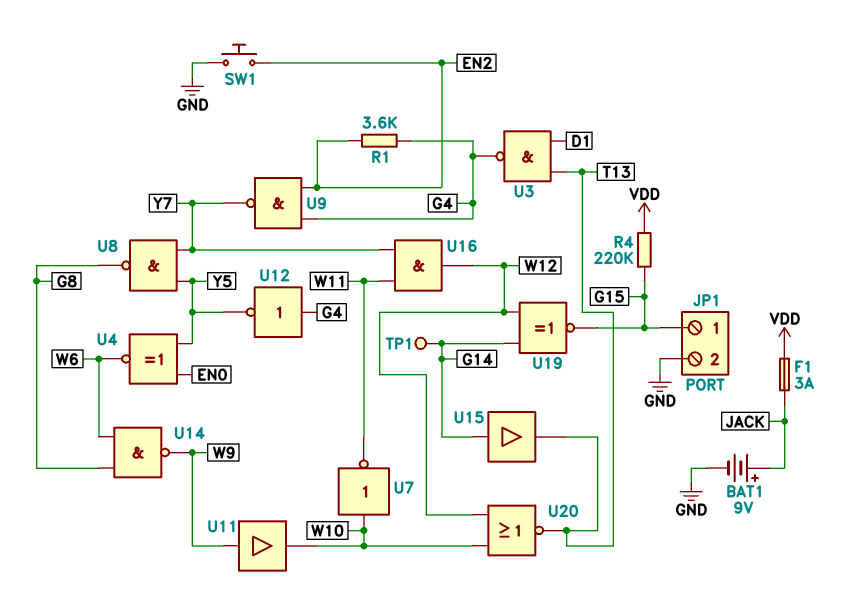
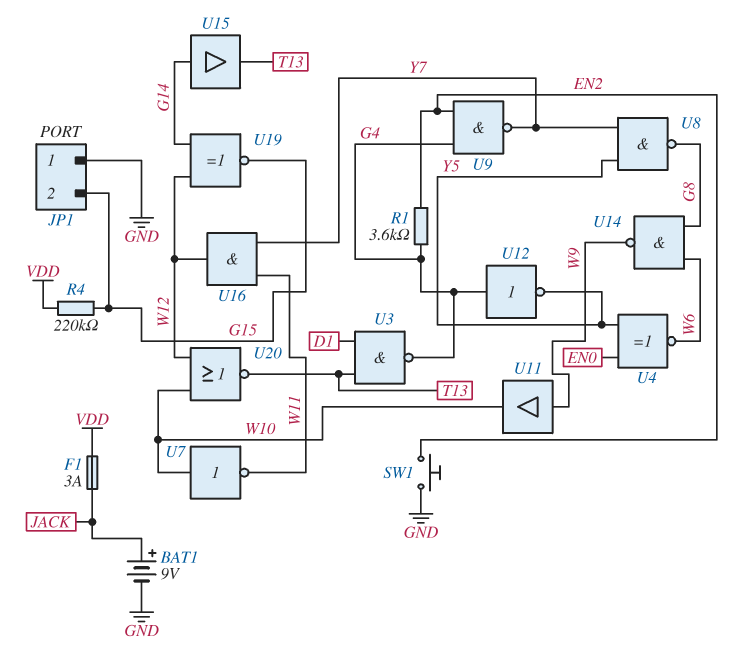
JP1 pin 1: G15 -> GND
JP1 pin 2: GND -> G15
TP1: test point (G14) -> none

